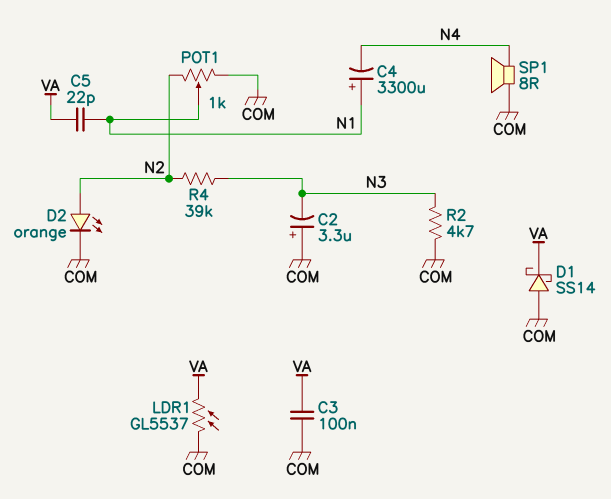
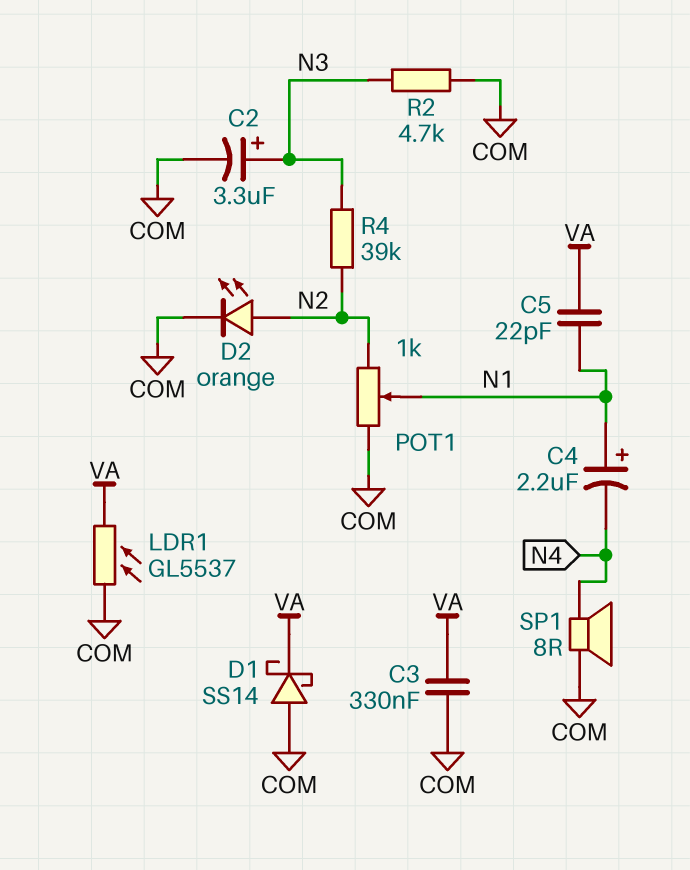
C2: 3.3uF (plus COM, minus N3) -> 3.3uF (plus N3, minus COM)
C3: 100nF (COM, VA) -> 330nF (COM, VA)
C4: 3300uF (plus N1, minus N4) -> 2.2uF (plus N1, minus N4)

